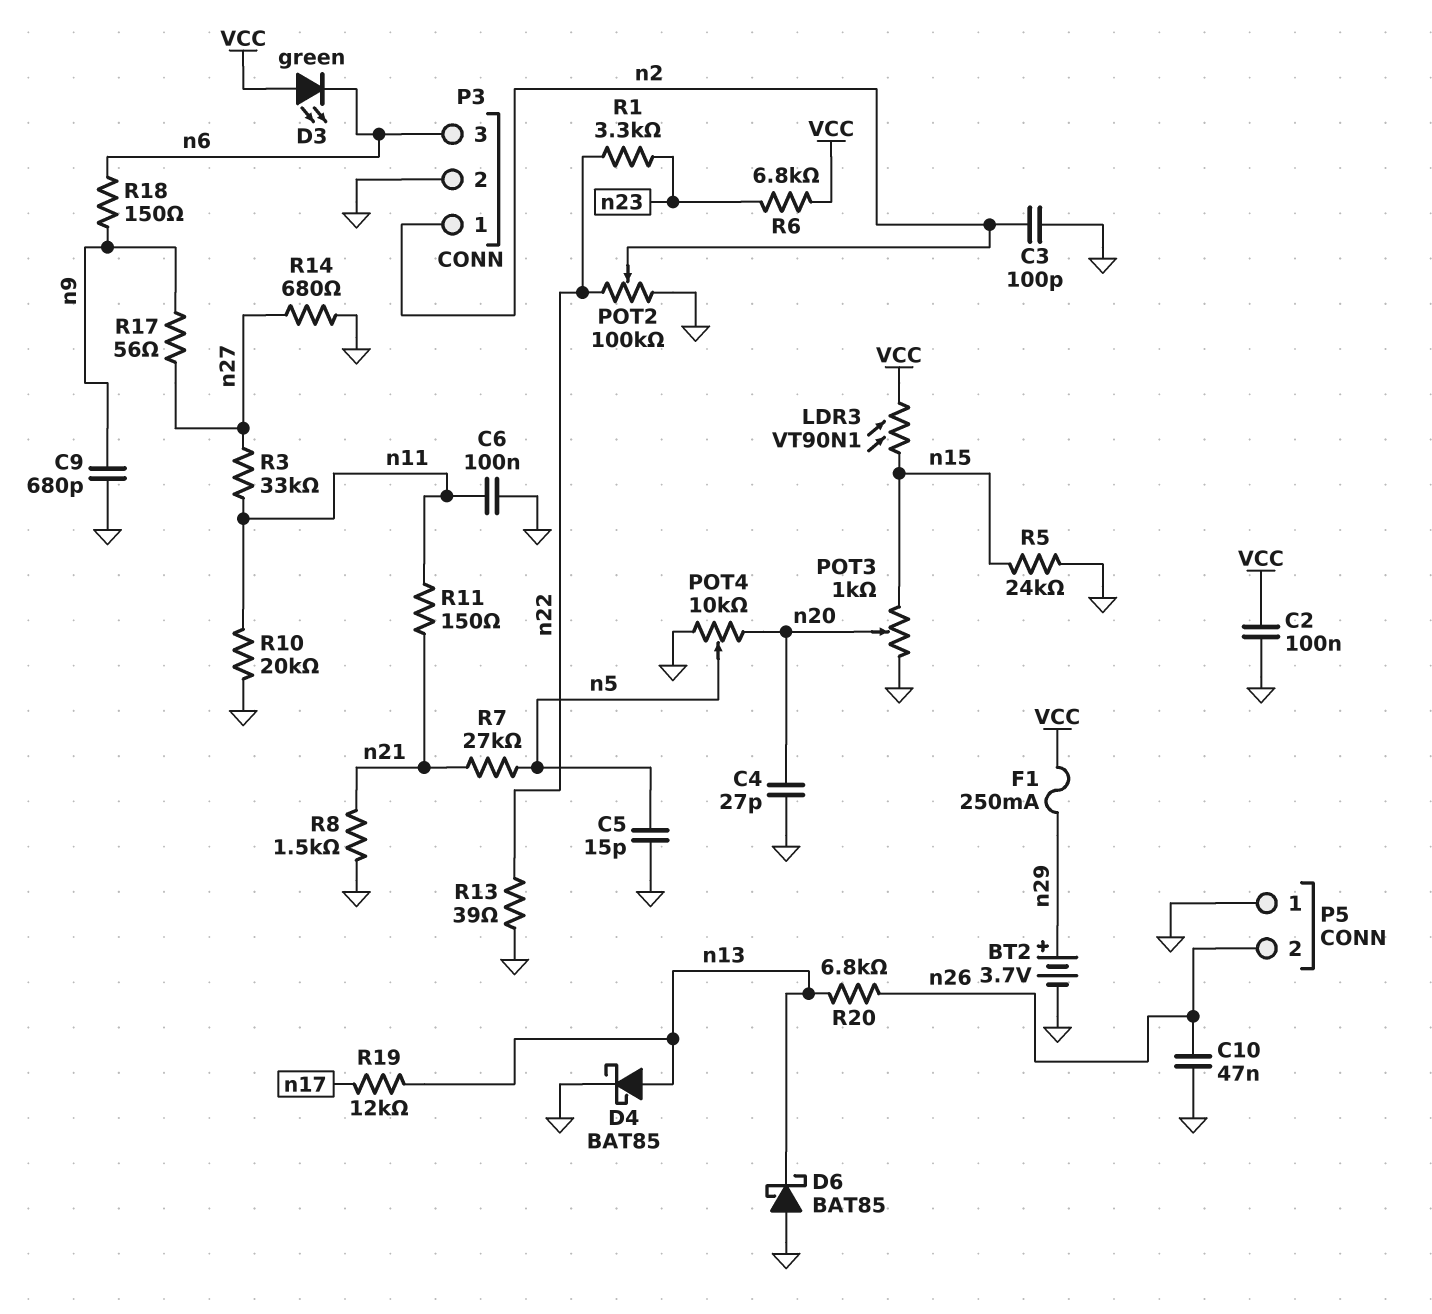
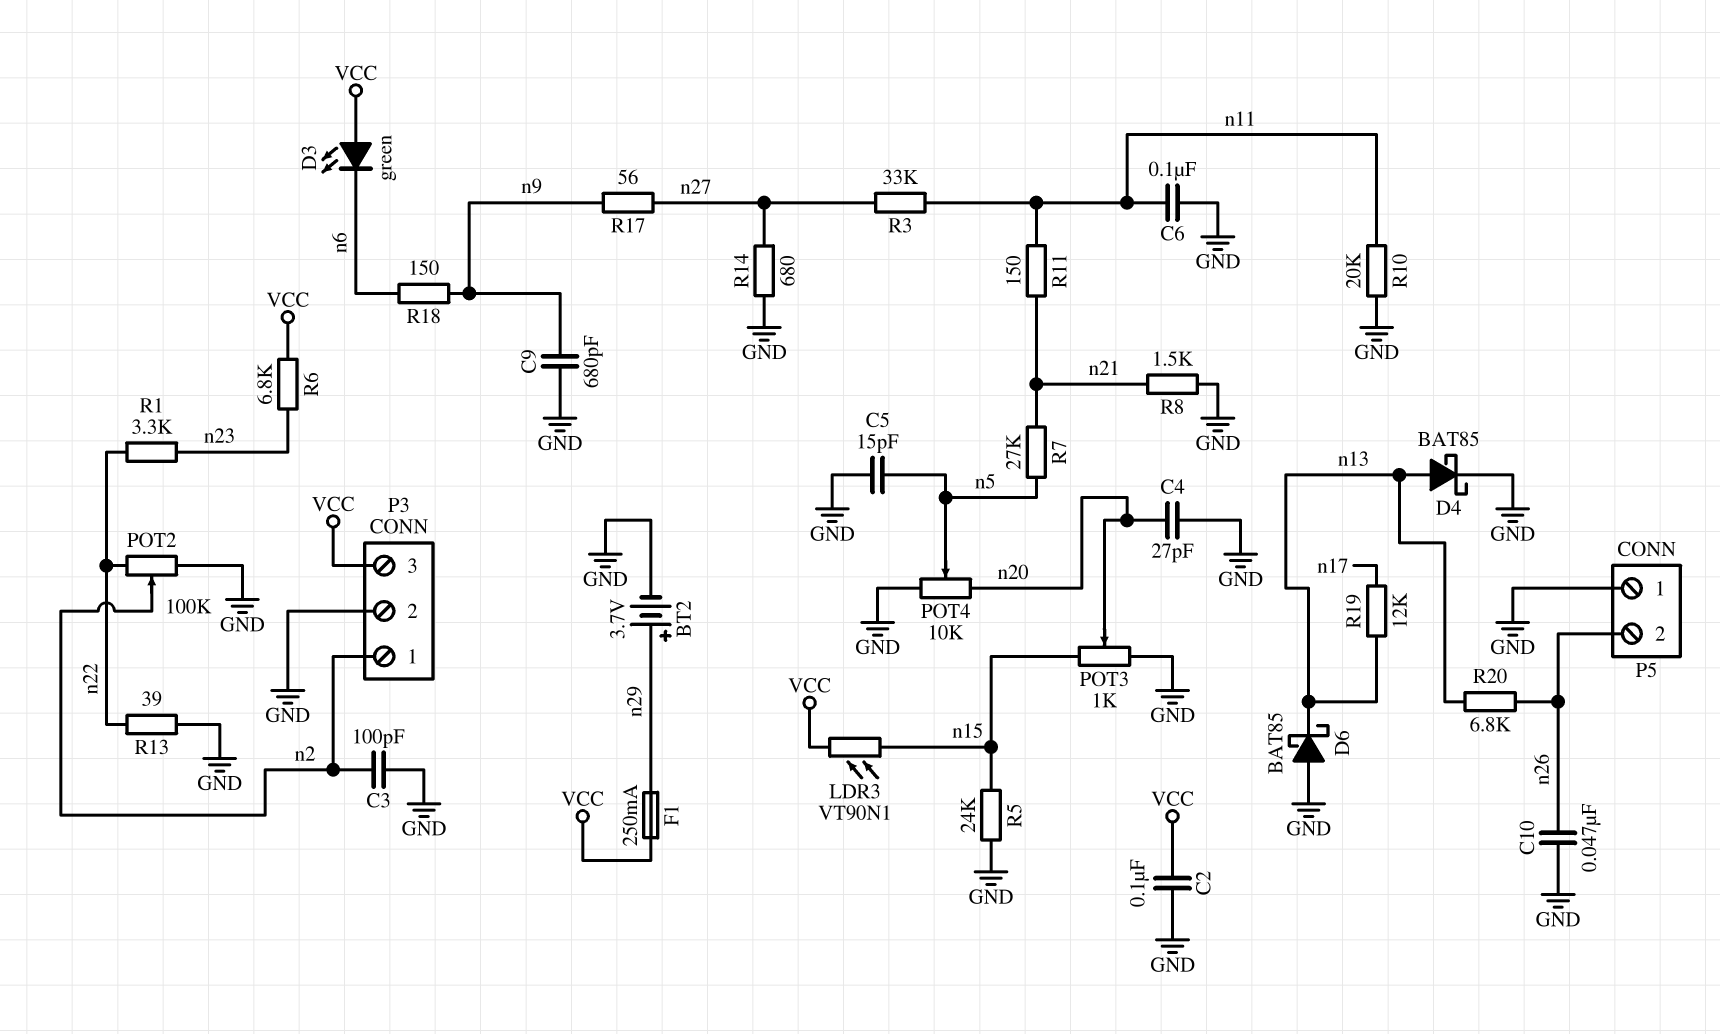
P3 pin 3: n6 -> VCC

